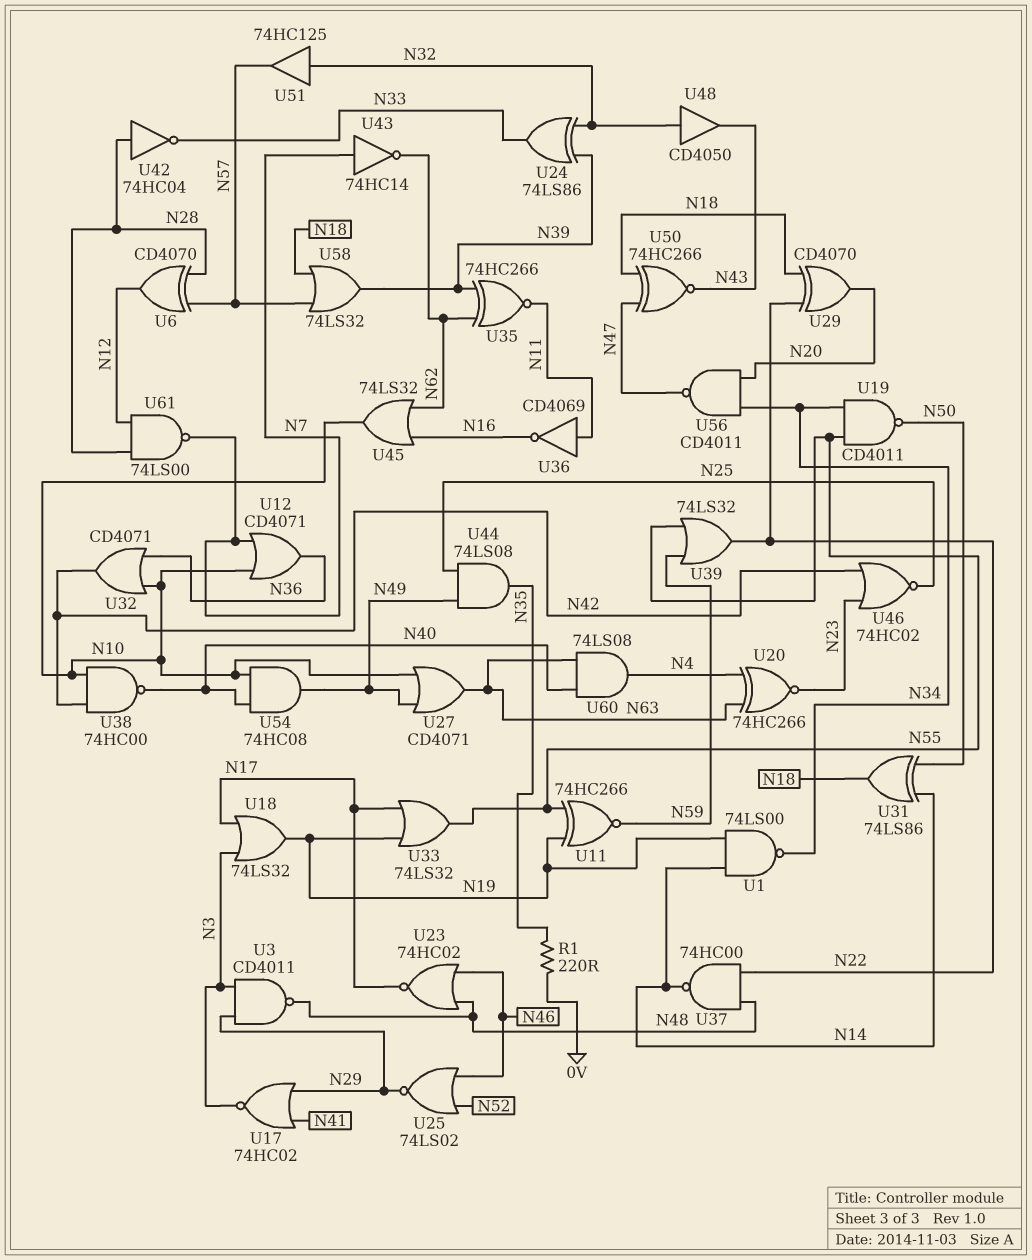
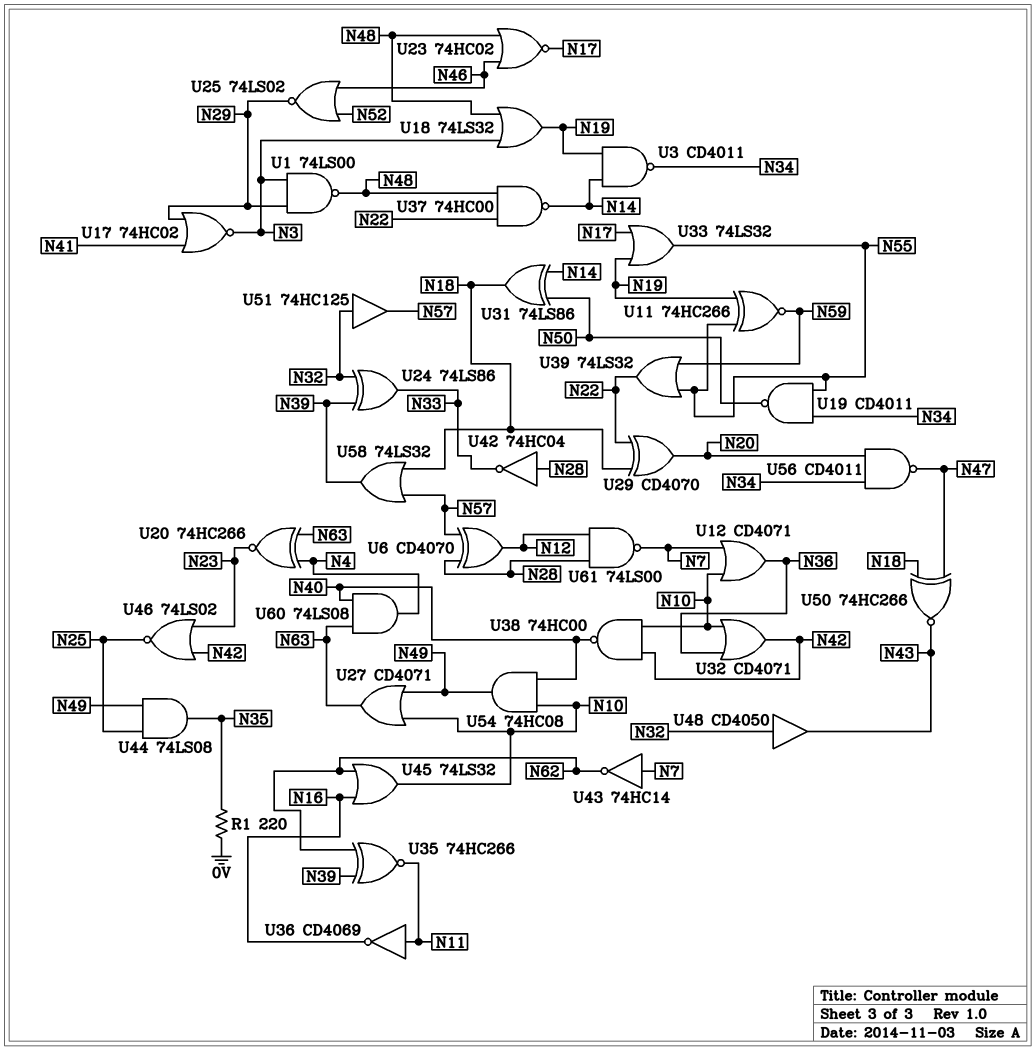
U1: NAND 74LS00 (in N14, in N19, out N34) -> NAND 74LS00 (in N3, in N29, out N48)
U3: NAND CD4011 (in N3, in N29, out N48) -> NAND CD4011 (in N14, in N19, out N34)
U18: OR 74LS32 (in N3, in N17, out N19) -> OR 74LS32 (in N3, in N48, out N19)
U46: NOR 74HC02 (in N23, in N42, out N25) -> NOR 74LS02 (in N23, in N42, out N25)

